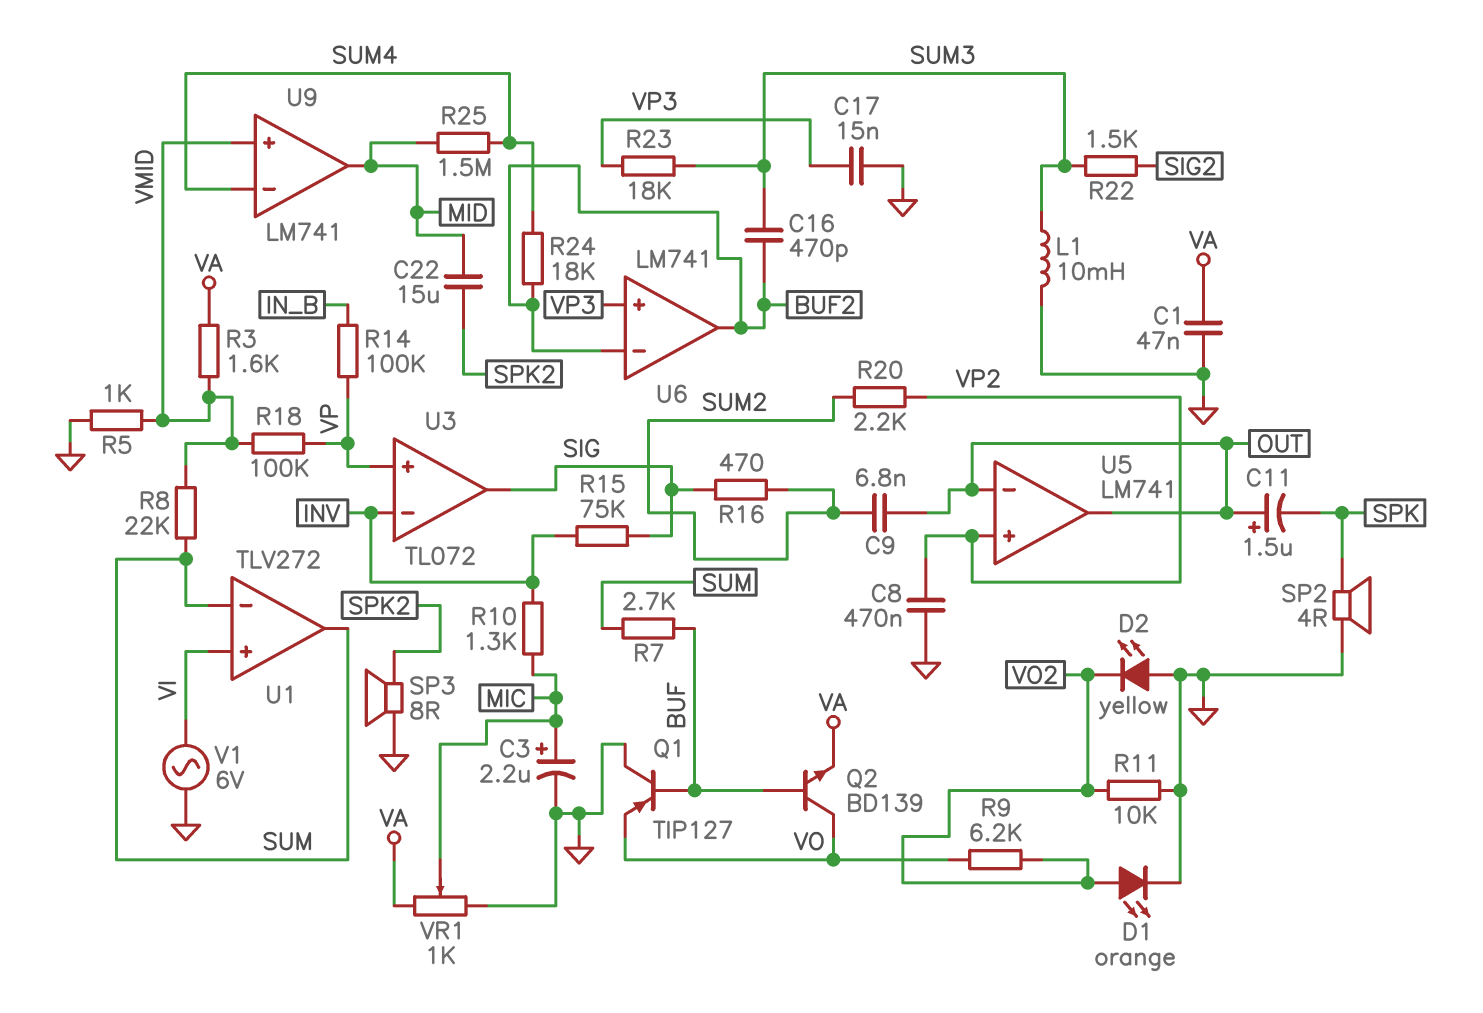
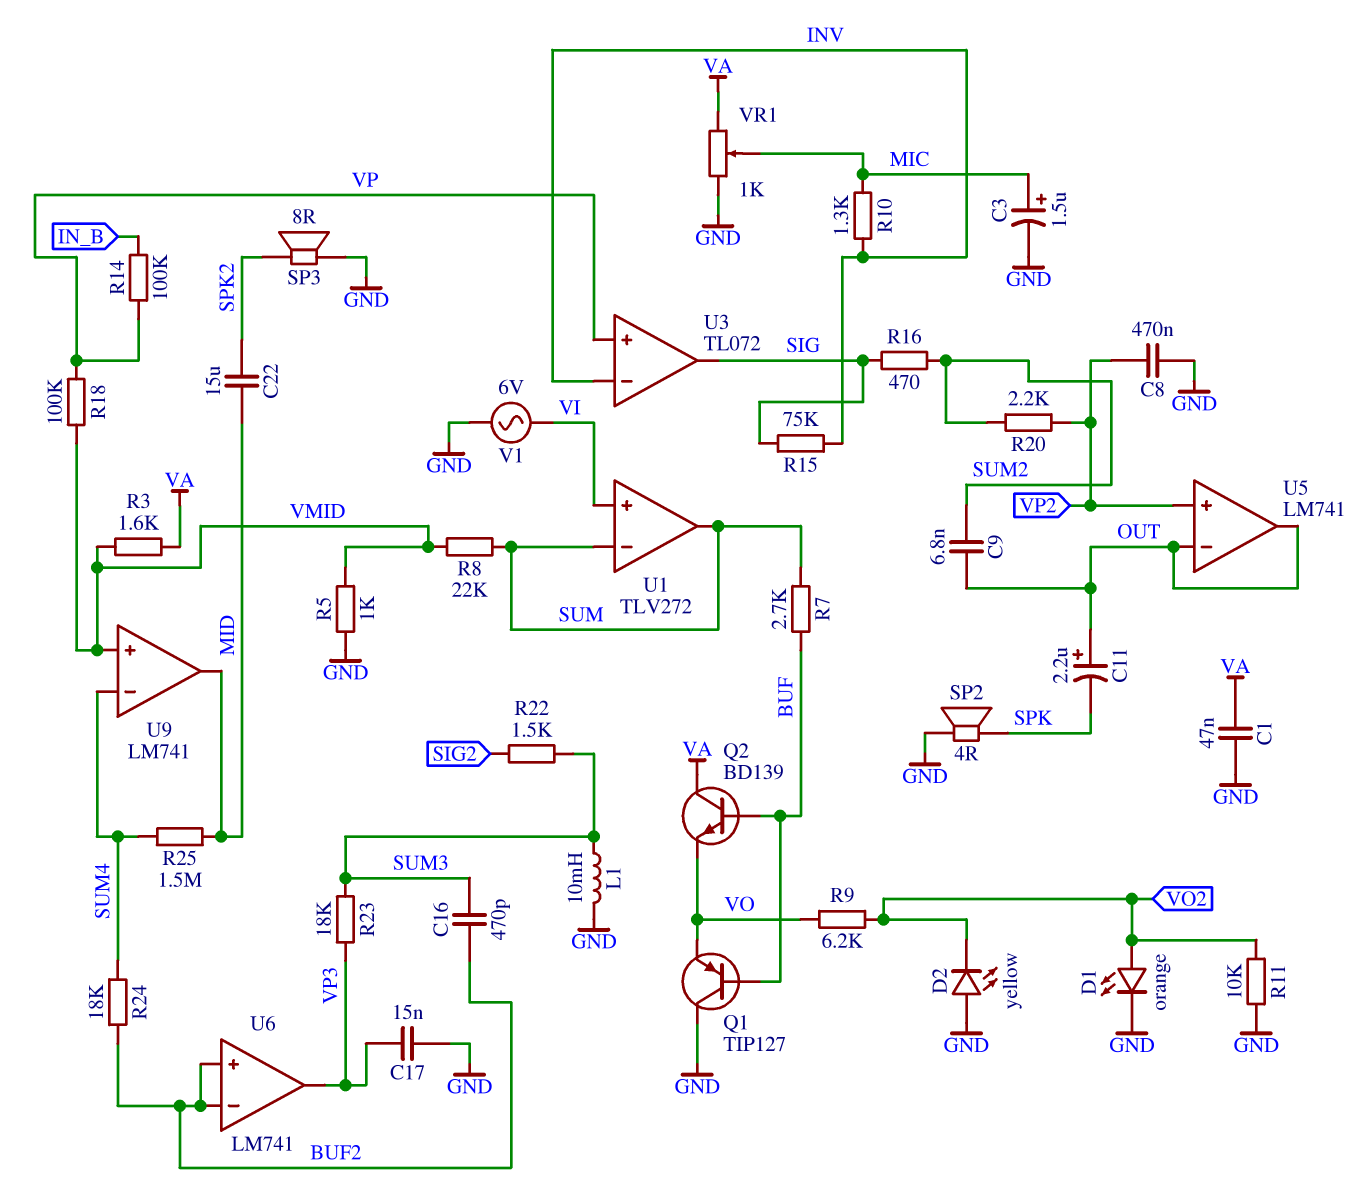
C3: 2.2uF (plus MIC, minus GND) -> 1.5uF (plus MIC, minus GND)
C11: 1.5uF (plus OUT, minus SPK) -> 2.2uF (plus OUT, minus SPK)
Q2: NPN BD139 (B BUF, C VO, E VA) -> NPN BD139 (B BUF, C VA, E VO)
U6 pin in+: VP3 -> BUF2
U6 pin out: BUF2 -> VP3

